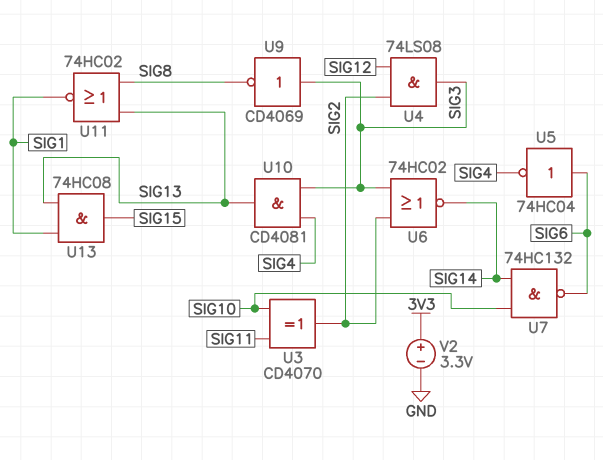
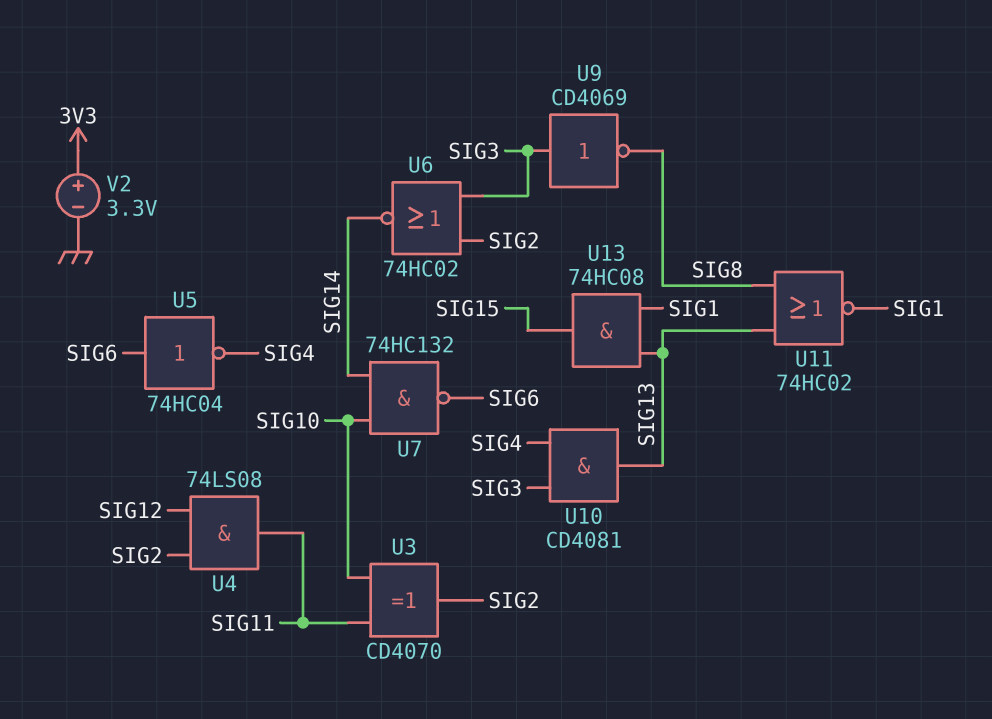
U4: AND 74LS08 (in SIG2, in SIG12, out SIG3) -> AND 74LS08 (in SIG2, in SIG12, out SIG11)

